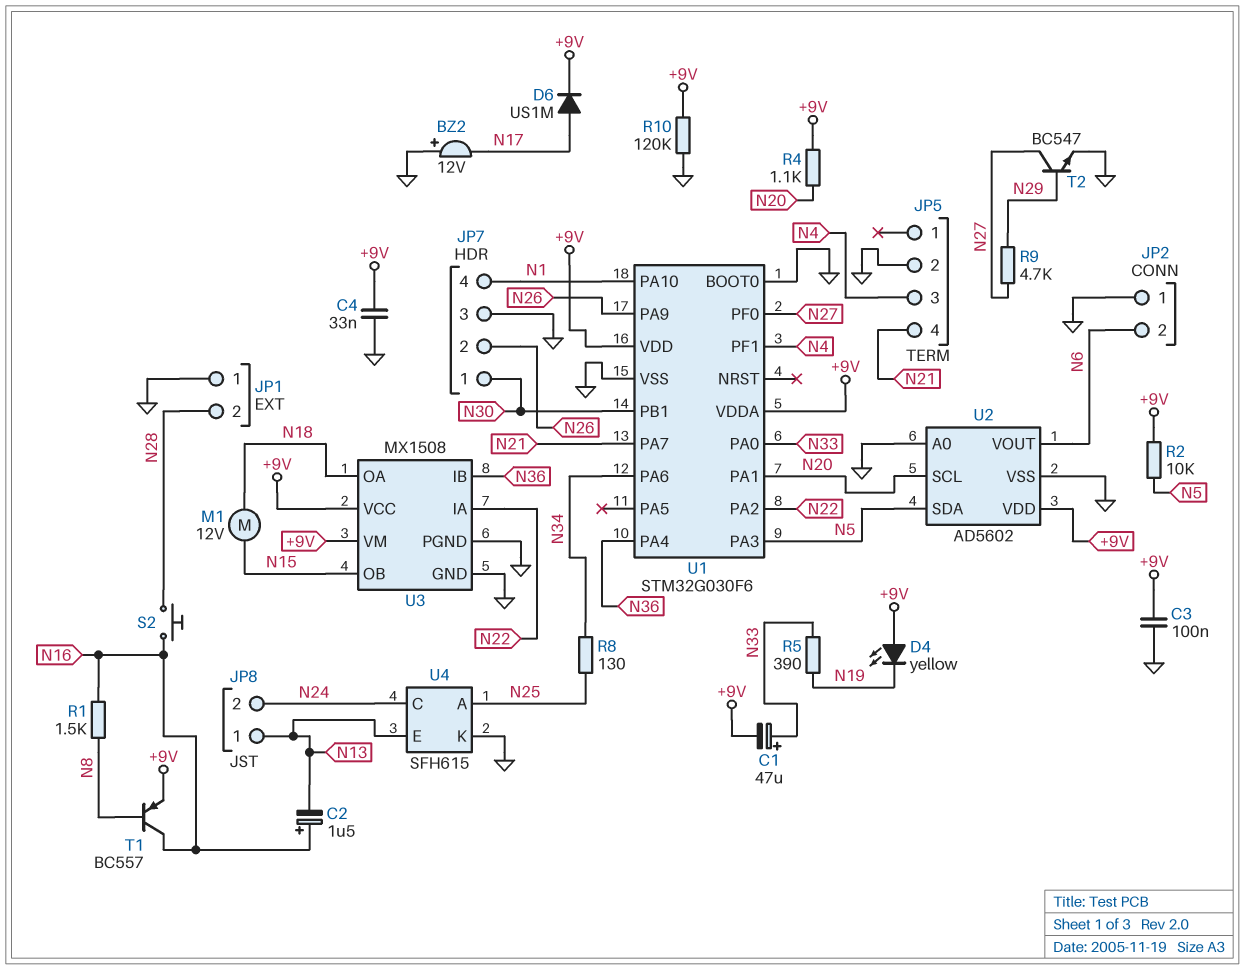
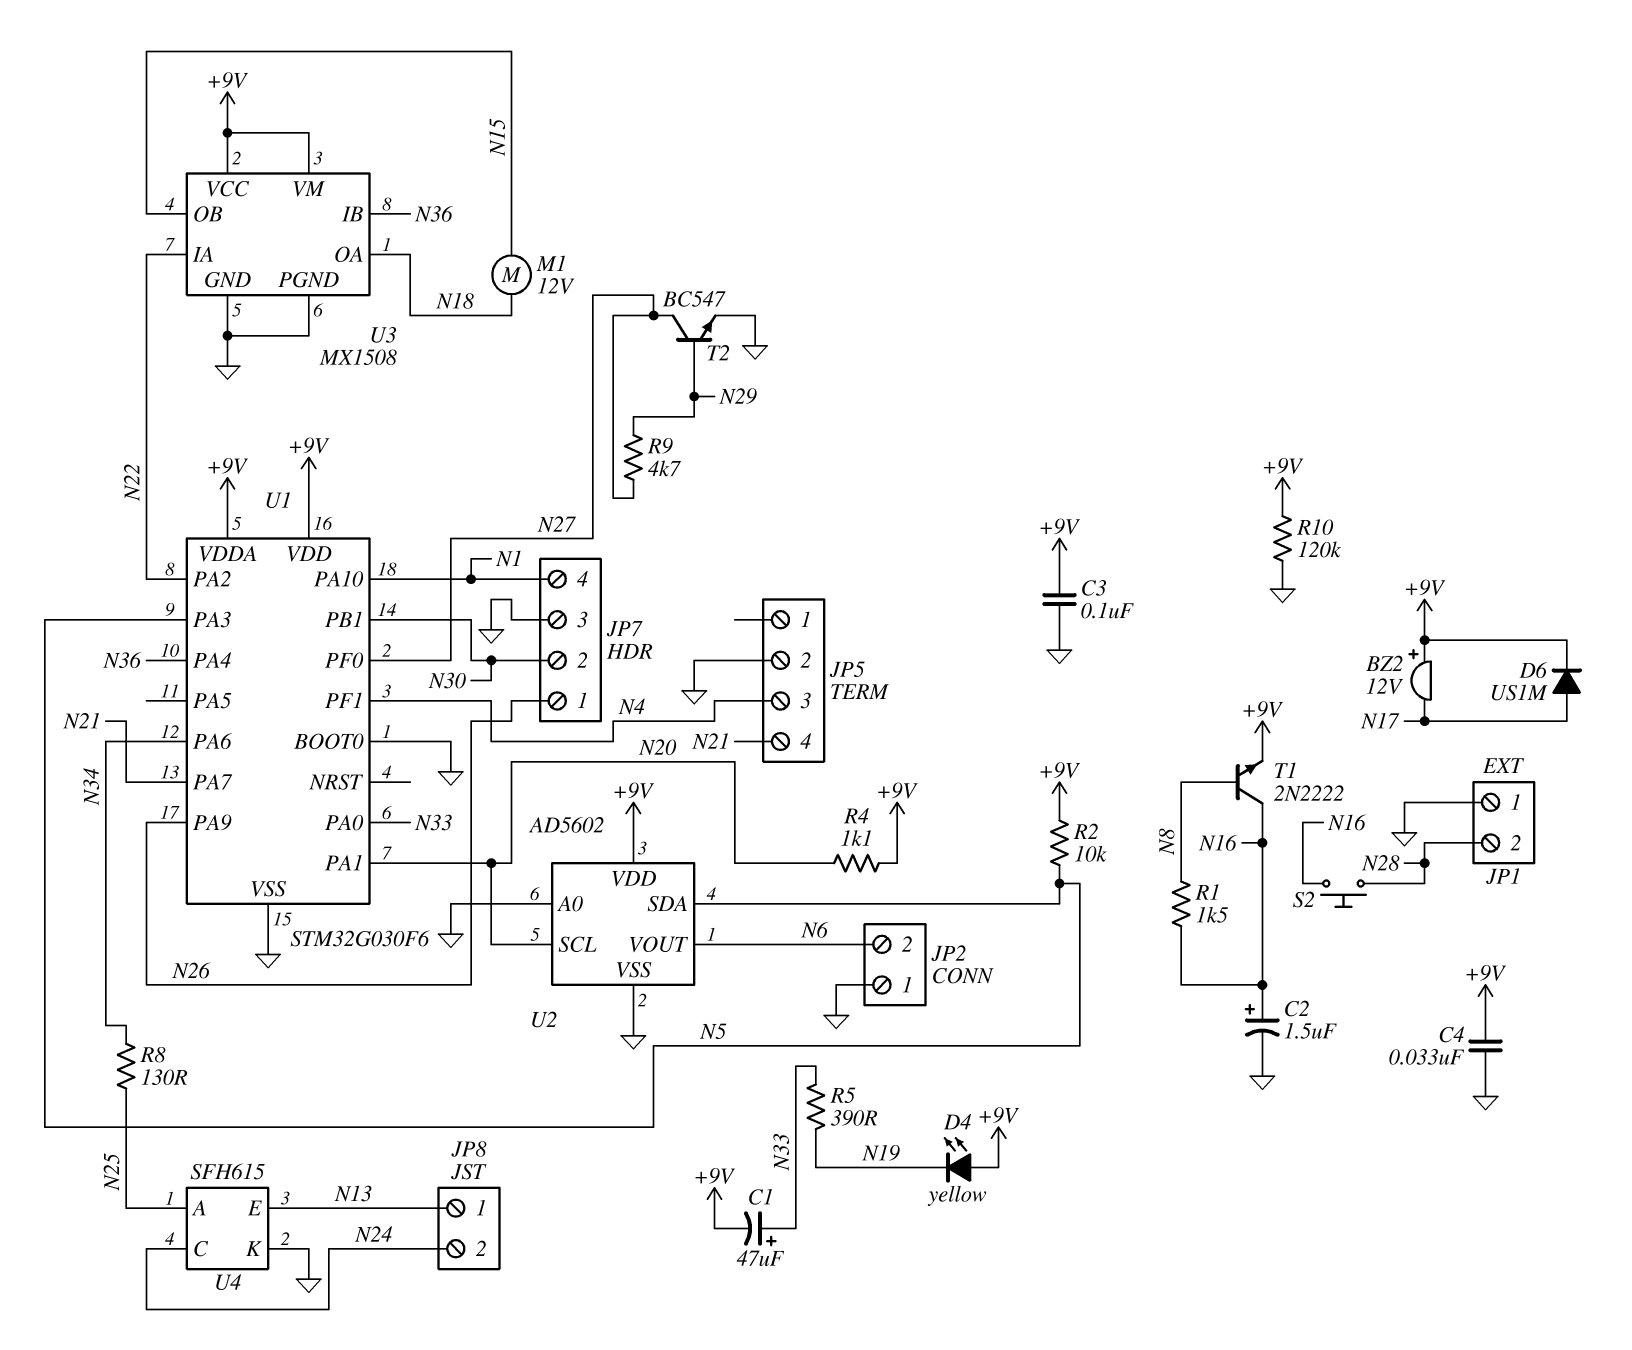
BZ2: buzzer 12V (plus GND, minus N17) -> buzzer 12V (plus +9V, minus N17)
C2: 1.5uF (plus N16, minus N13) -> 1.5uF (plus N16, minus GND)
JP7 pin 1: N30 -> N26
JP7 pin 2: N26 -> N30
T1: PNP BC557 (B N8, C N16, E +9V) -> NPN 2N2222 (B N8, C N16, E +9V)

